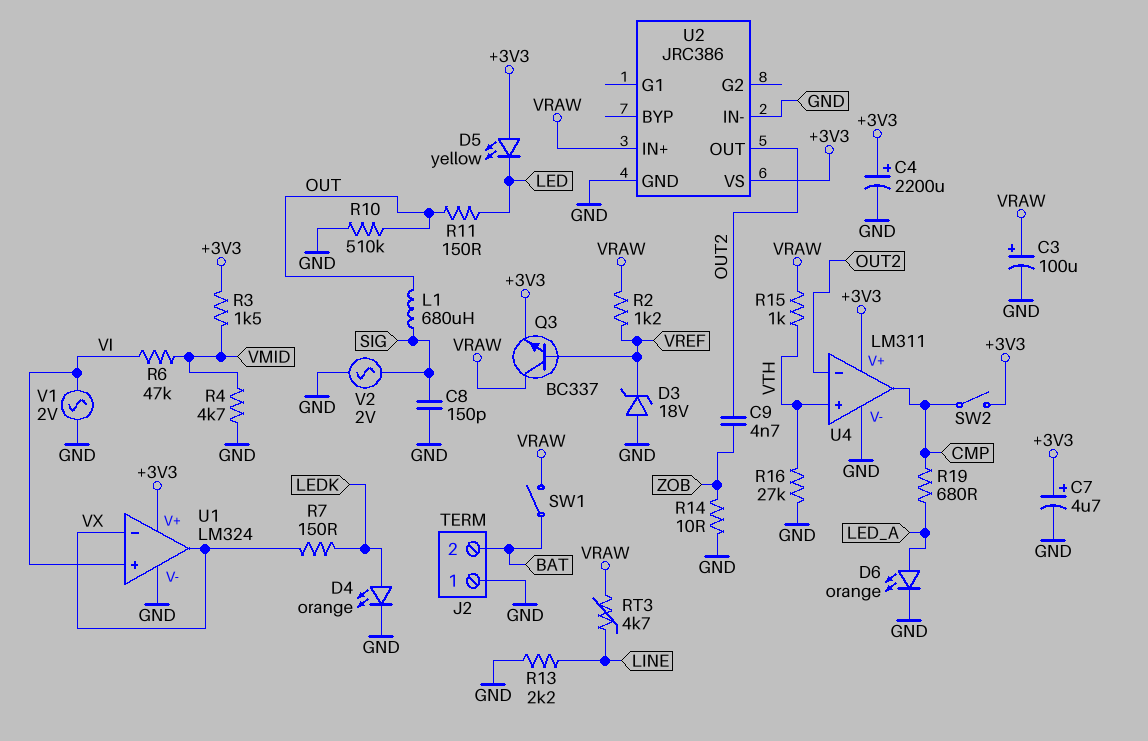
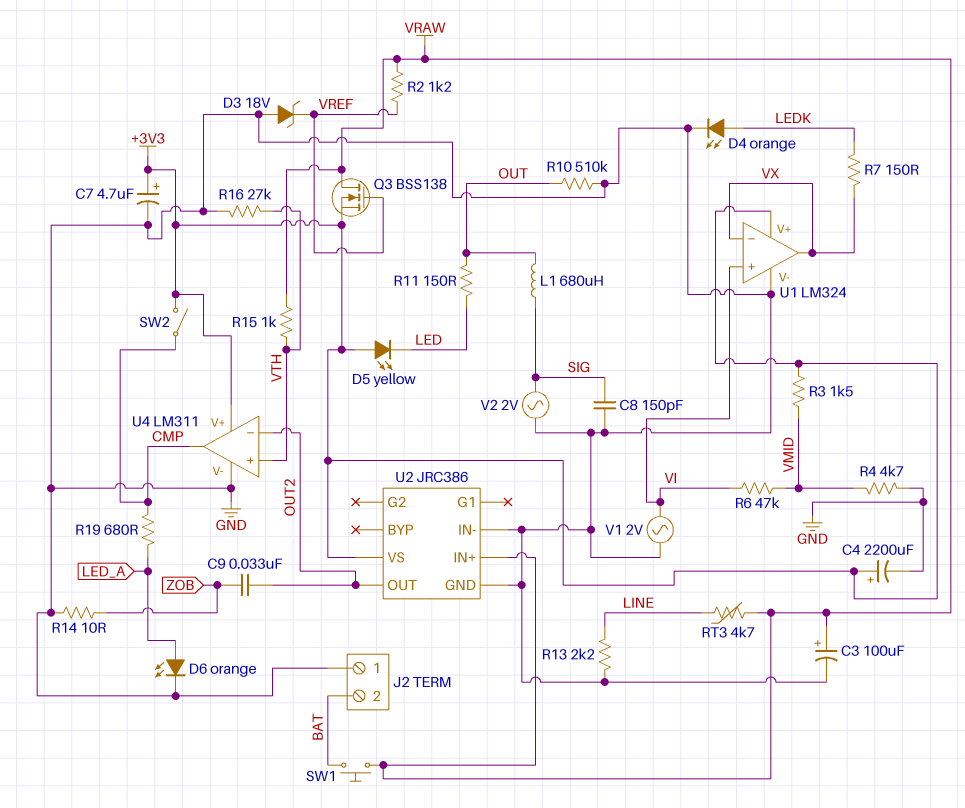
C9: 4.7nF (OUT2, ZOB) -> 33nF (OUT2, ZOB)
Q3: NPN BC337 (B VREF, C VRAW, E +3V3) -> NMOS BSS138 (G VREF, D VRAW, S +3V3)
SW1: switch (BAT, VRAW) -> button (BAT, VRAW)

